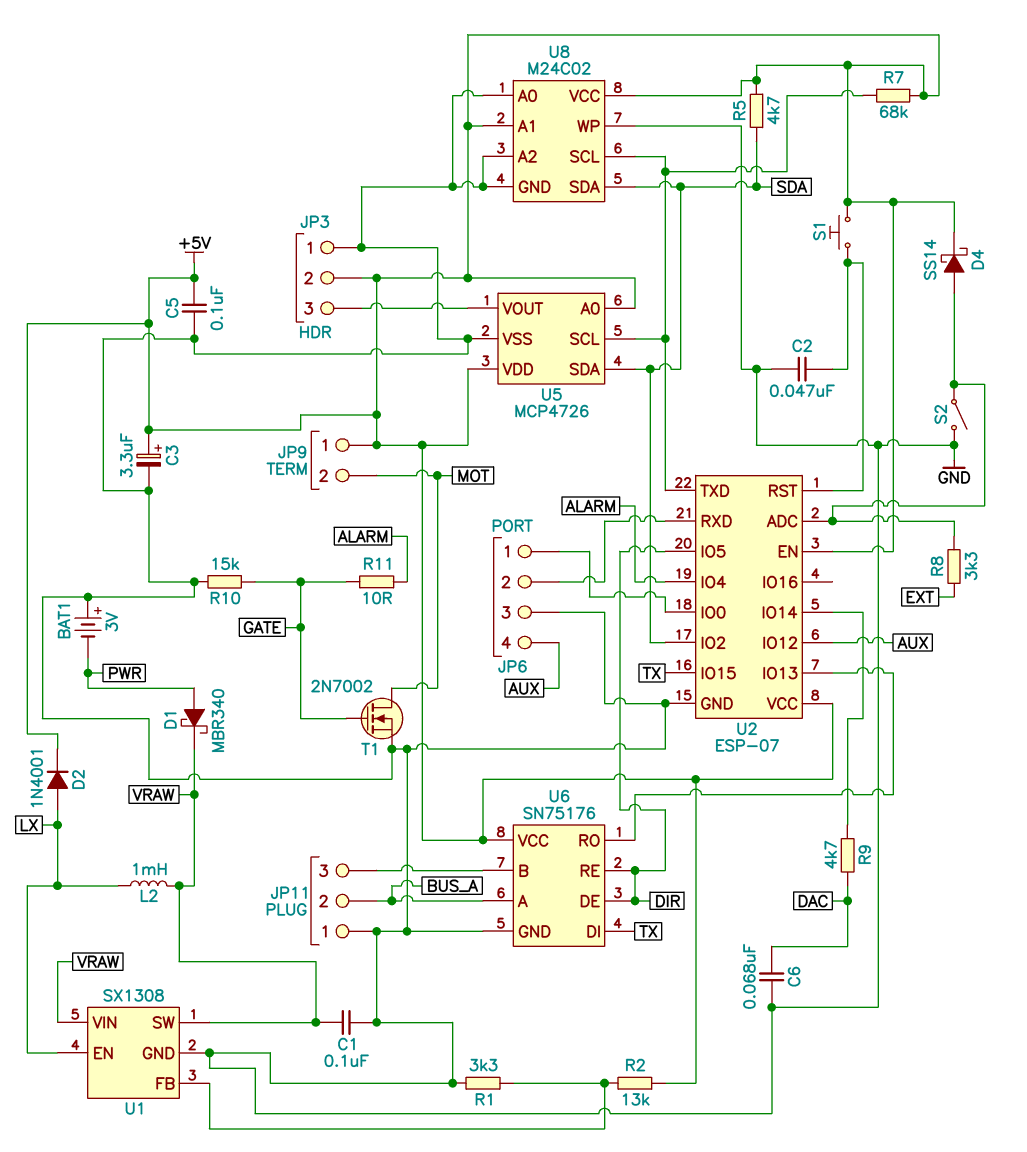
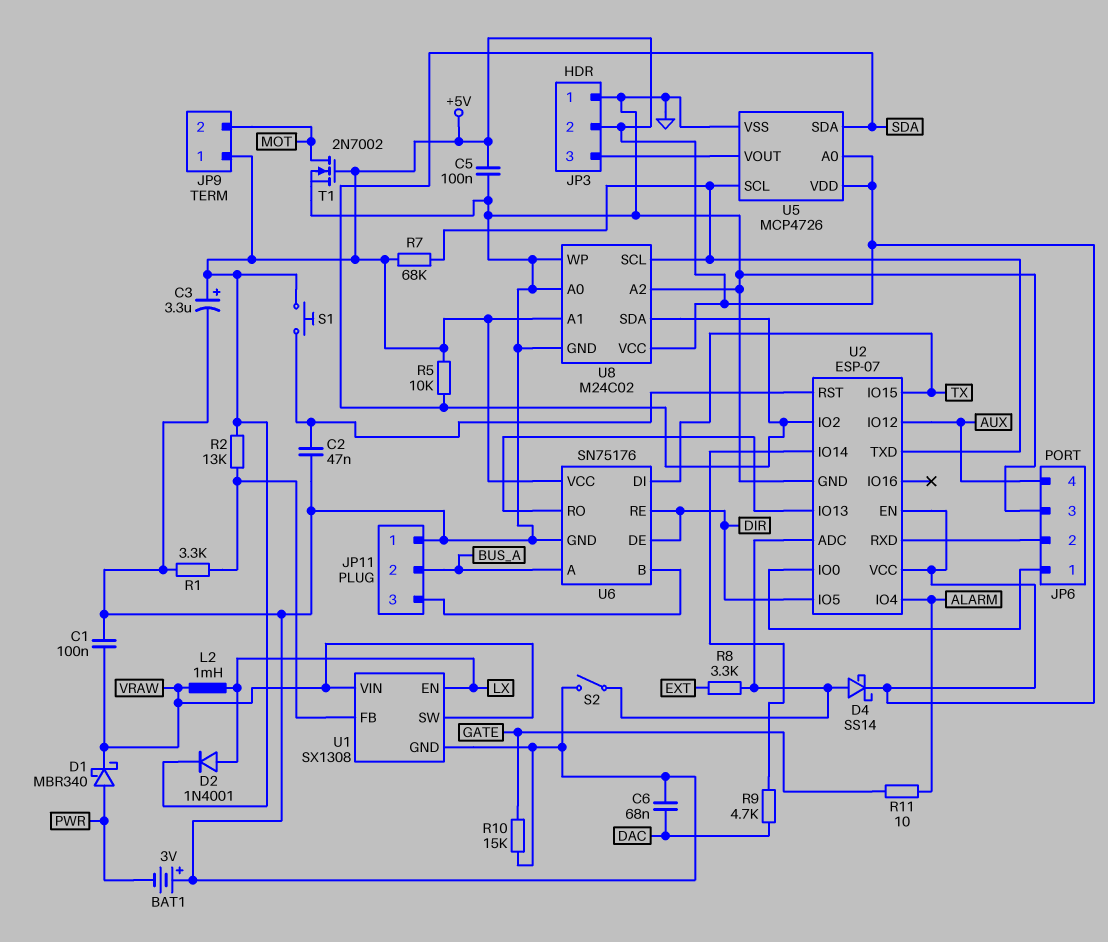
R5: 4.7k (+5V, SDA) -> 10k (+5V, SDA)
T1: NMOS 2N7002 (G GATE, D MOT, S GND) -> NMOS 2N7002 (G +5V, D MOT, S GND)

